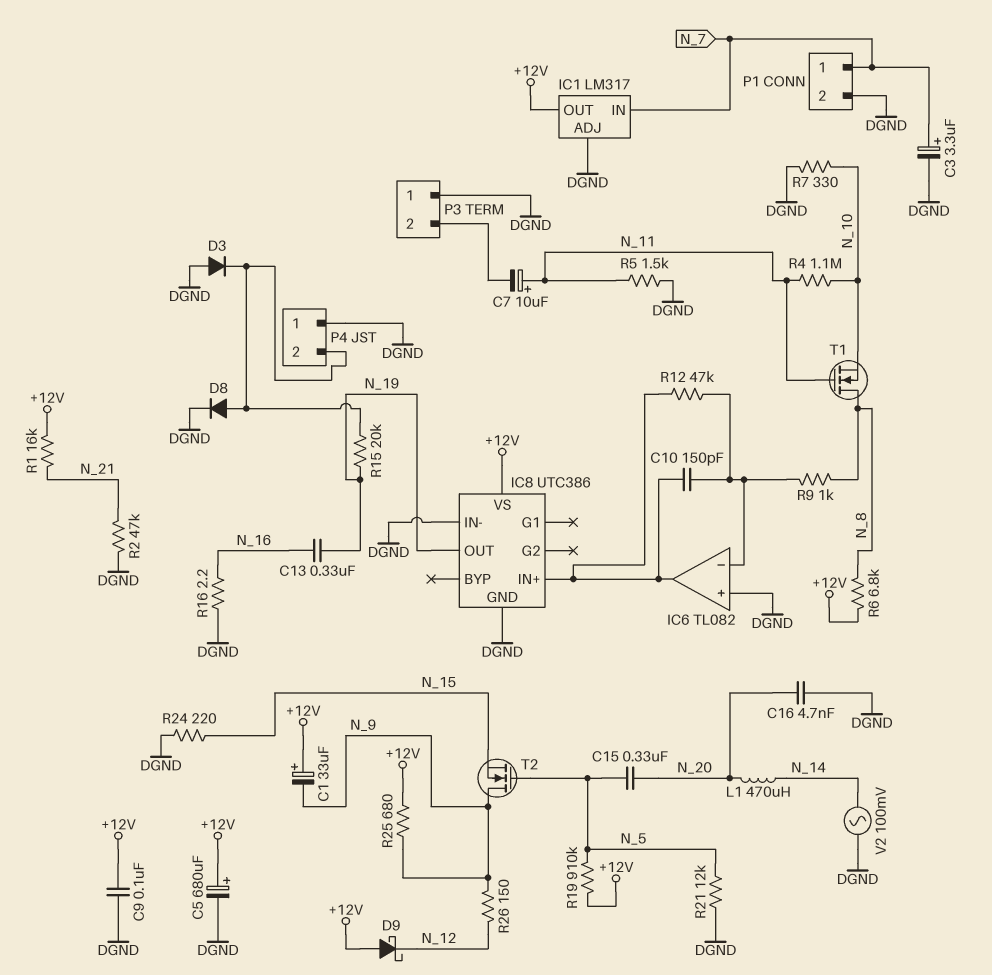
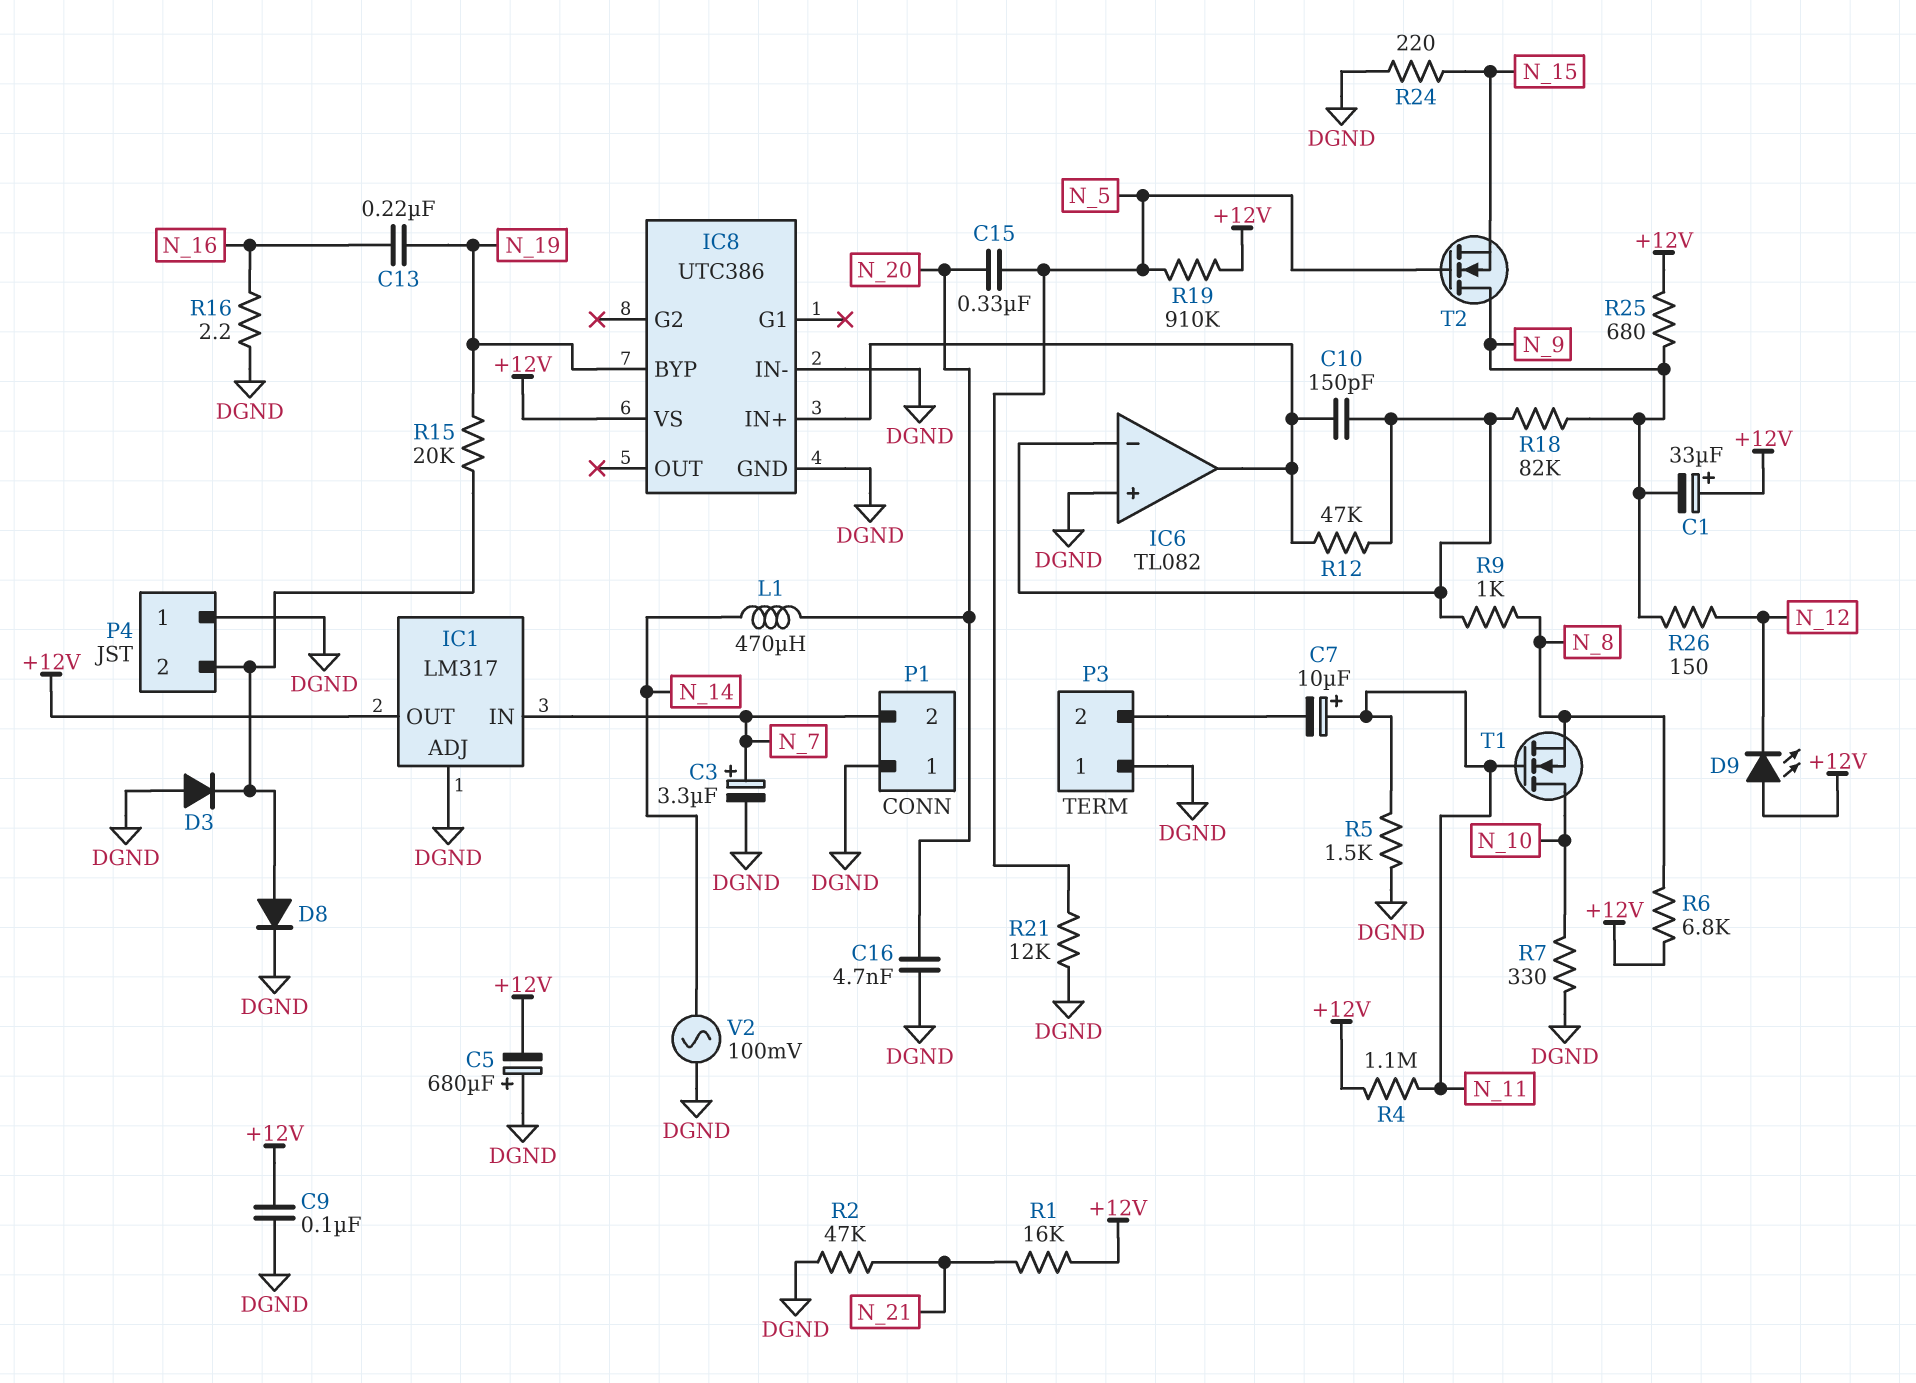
C5: 680uF (plus +12V, minus DGND) -> 680uF (plus DGND, minus +12V)
C13: 330nF (N_16, N_19) -> 220nF (N_16, N_19)
D9: schottky (A +12V, K N_12) -> LED (A +12V, K N_12)
IC8 pin BYP: none -> N_19
IC8 pin OUT: N_19 -> none
P1 pin 1: N_7 -> DGND
P1 pin 2: DGND -> N_7
R4: 1.1M (N_10, N_11) -> 1.1M (+12V, N_11)
R18: none -> 82k (IC6/in-, N_9)
T1: NMOS (G N_11, D N_8, S N_10) -> NMOS (G N_11, D N_10, S N_8)

